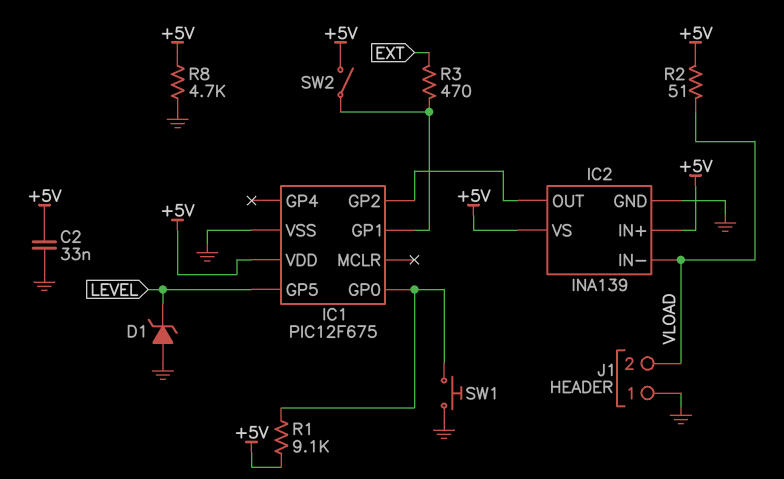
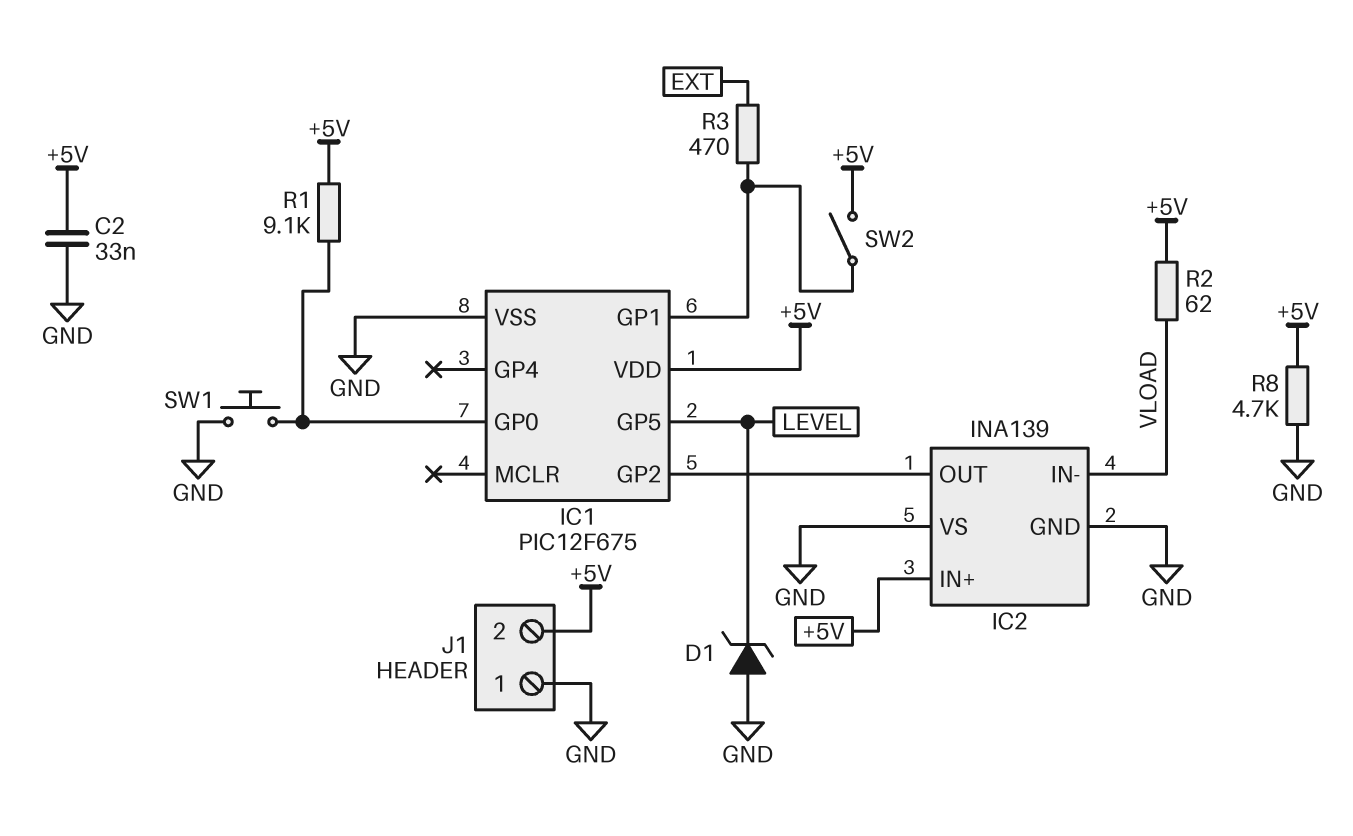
IC2 pin VS: +5V -> GND
J1 pin 2: VLOAD -> +5V
R2: 51 (+5V, VLOAD) -> 62 (+5V, VLOAD)

